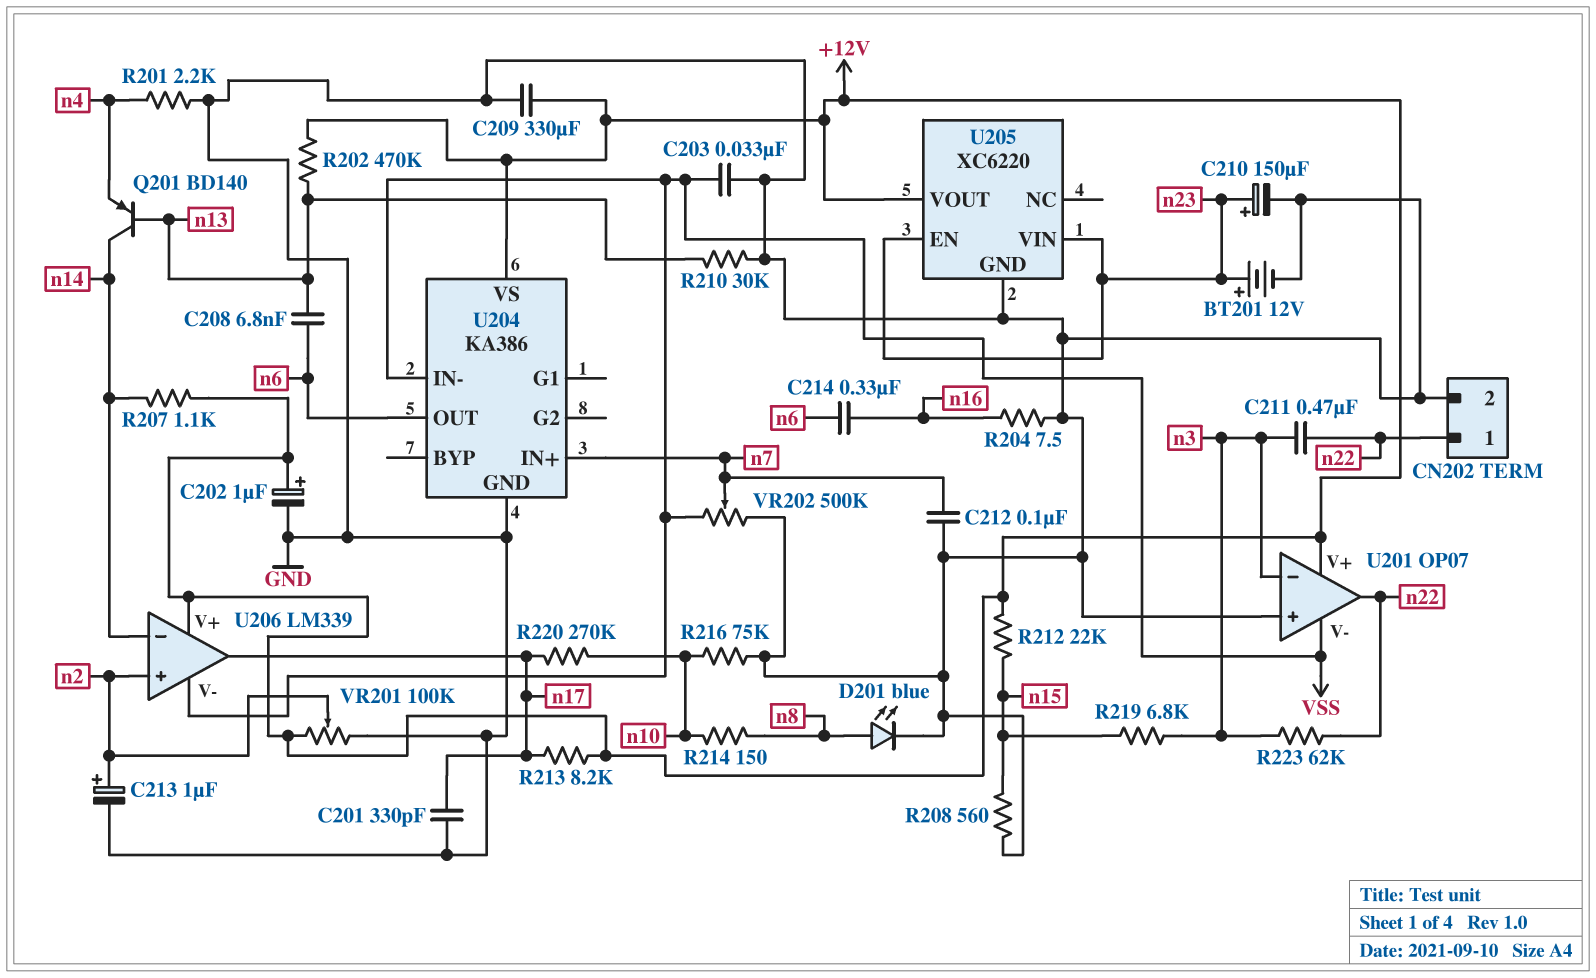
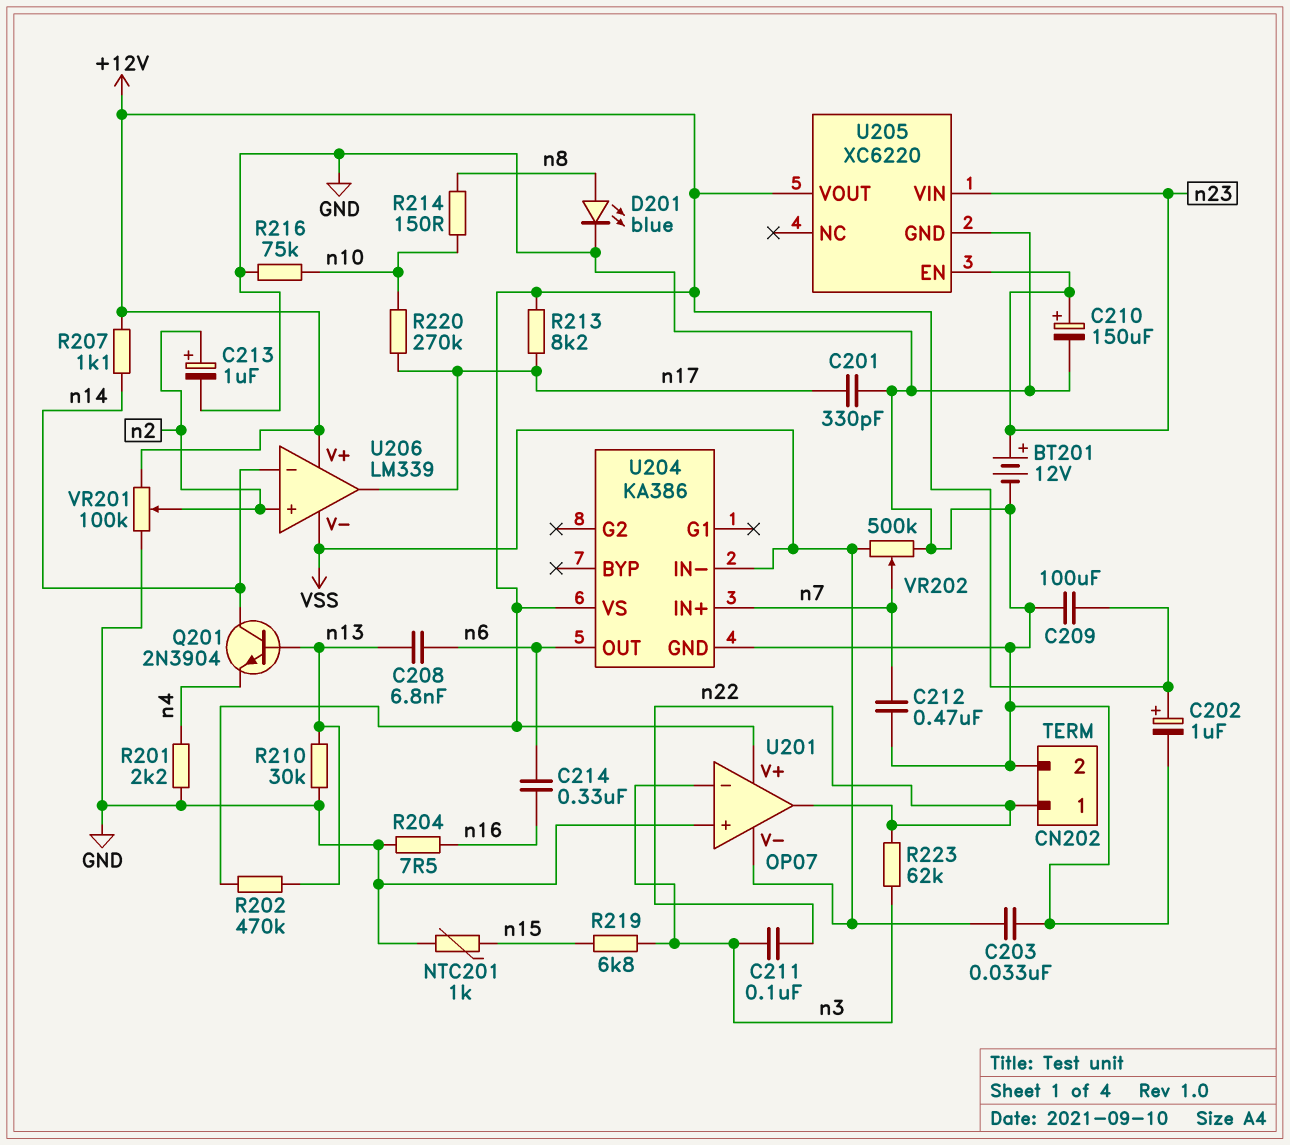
C209: 330uF (+12V, GND) -> 100uF (+12V, GND)
C211: 470nF (n3, n22) -> 100nF (n3, n22)
C212: 100nF (GND, n7) -> 470nF (GND, n7)
NTC201: none -> 1k (GND, n15)
Q201: PNP BD140 (B n13, C n14, E n4) -> NPN 2N3904 (B n13, C n14, E n4)
R208: 560 (GND, n15) -> none
R212: 22k (+12V, n15) -> none

